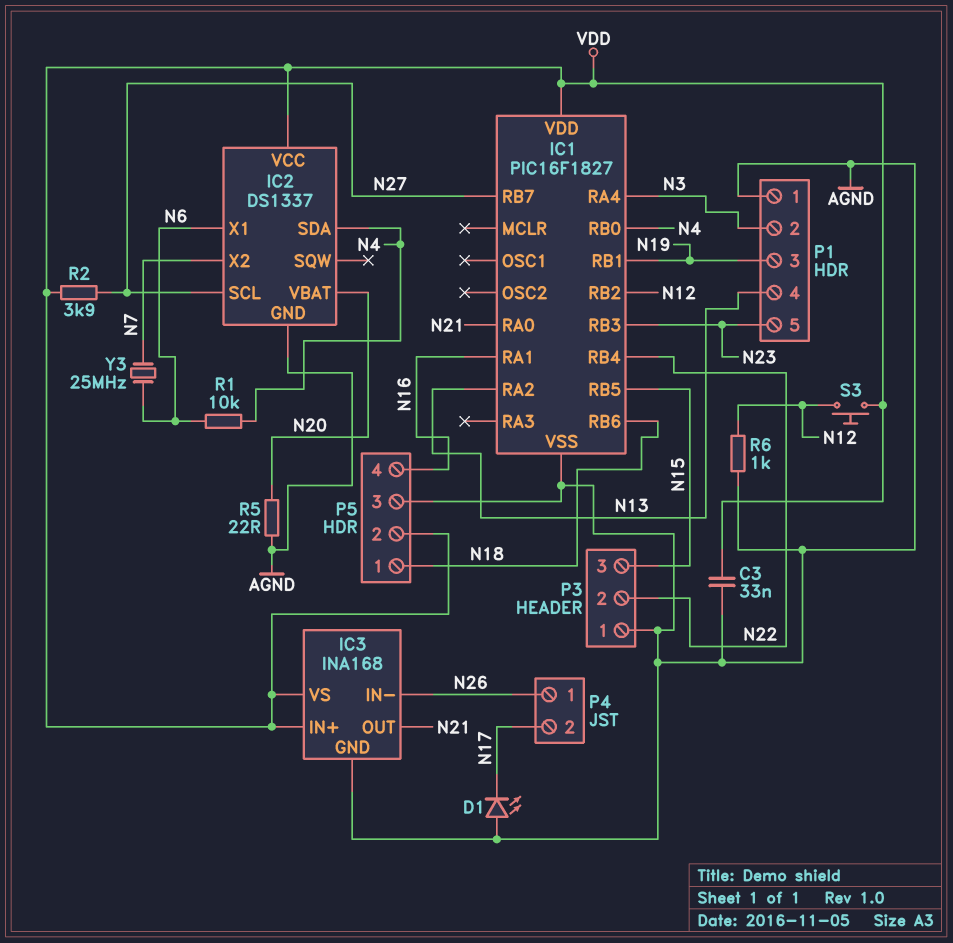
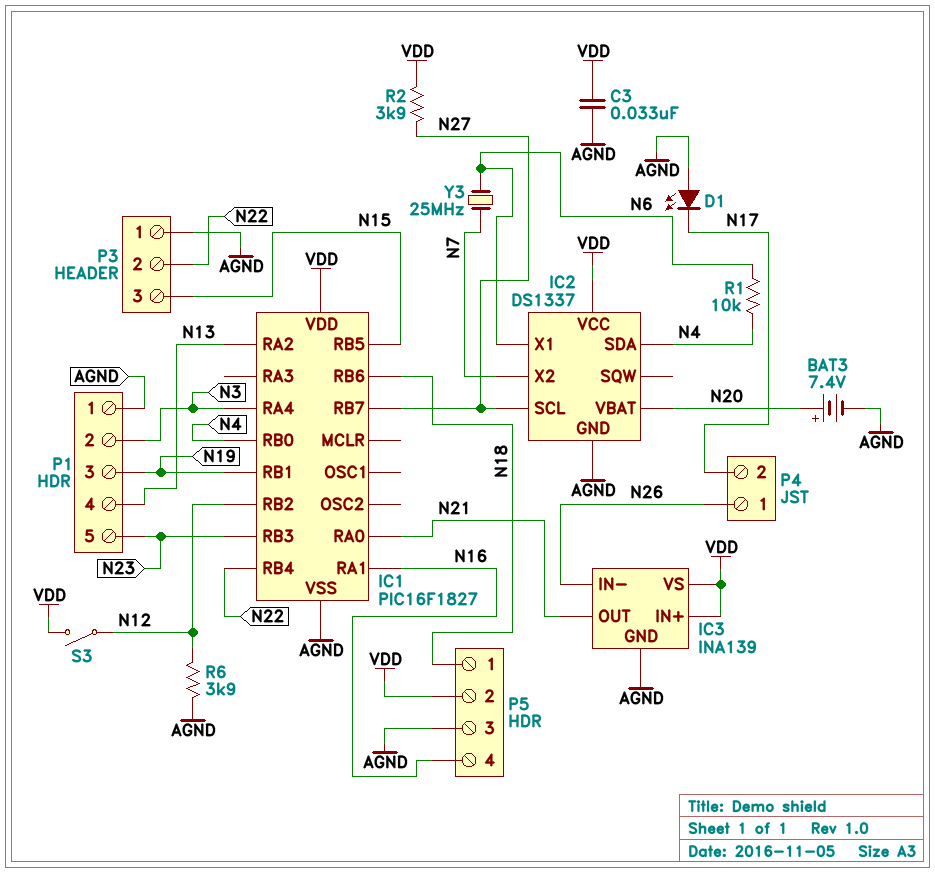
BAT3: none -> 7.4V (plus N20, minus AGND)
IC3: INA168 -> INA139
R5: 22 (AGND, N20) -> none
R6: 1k (AGND, N12) -> 3.9k (AGND, N12)
S3: button (N12, VDD) -> switch (N12, VDD)

